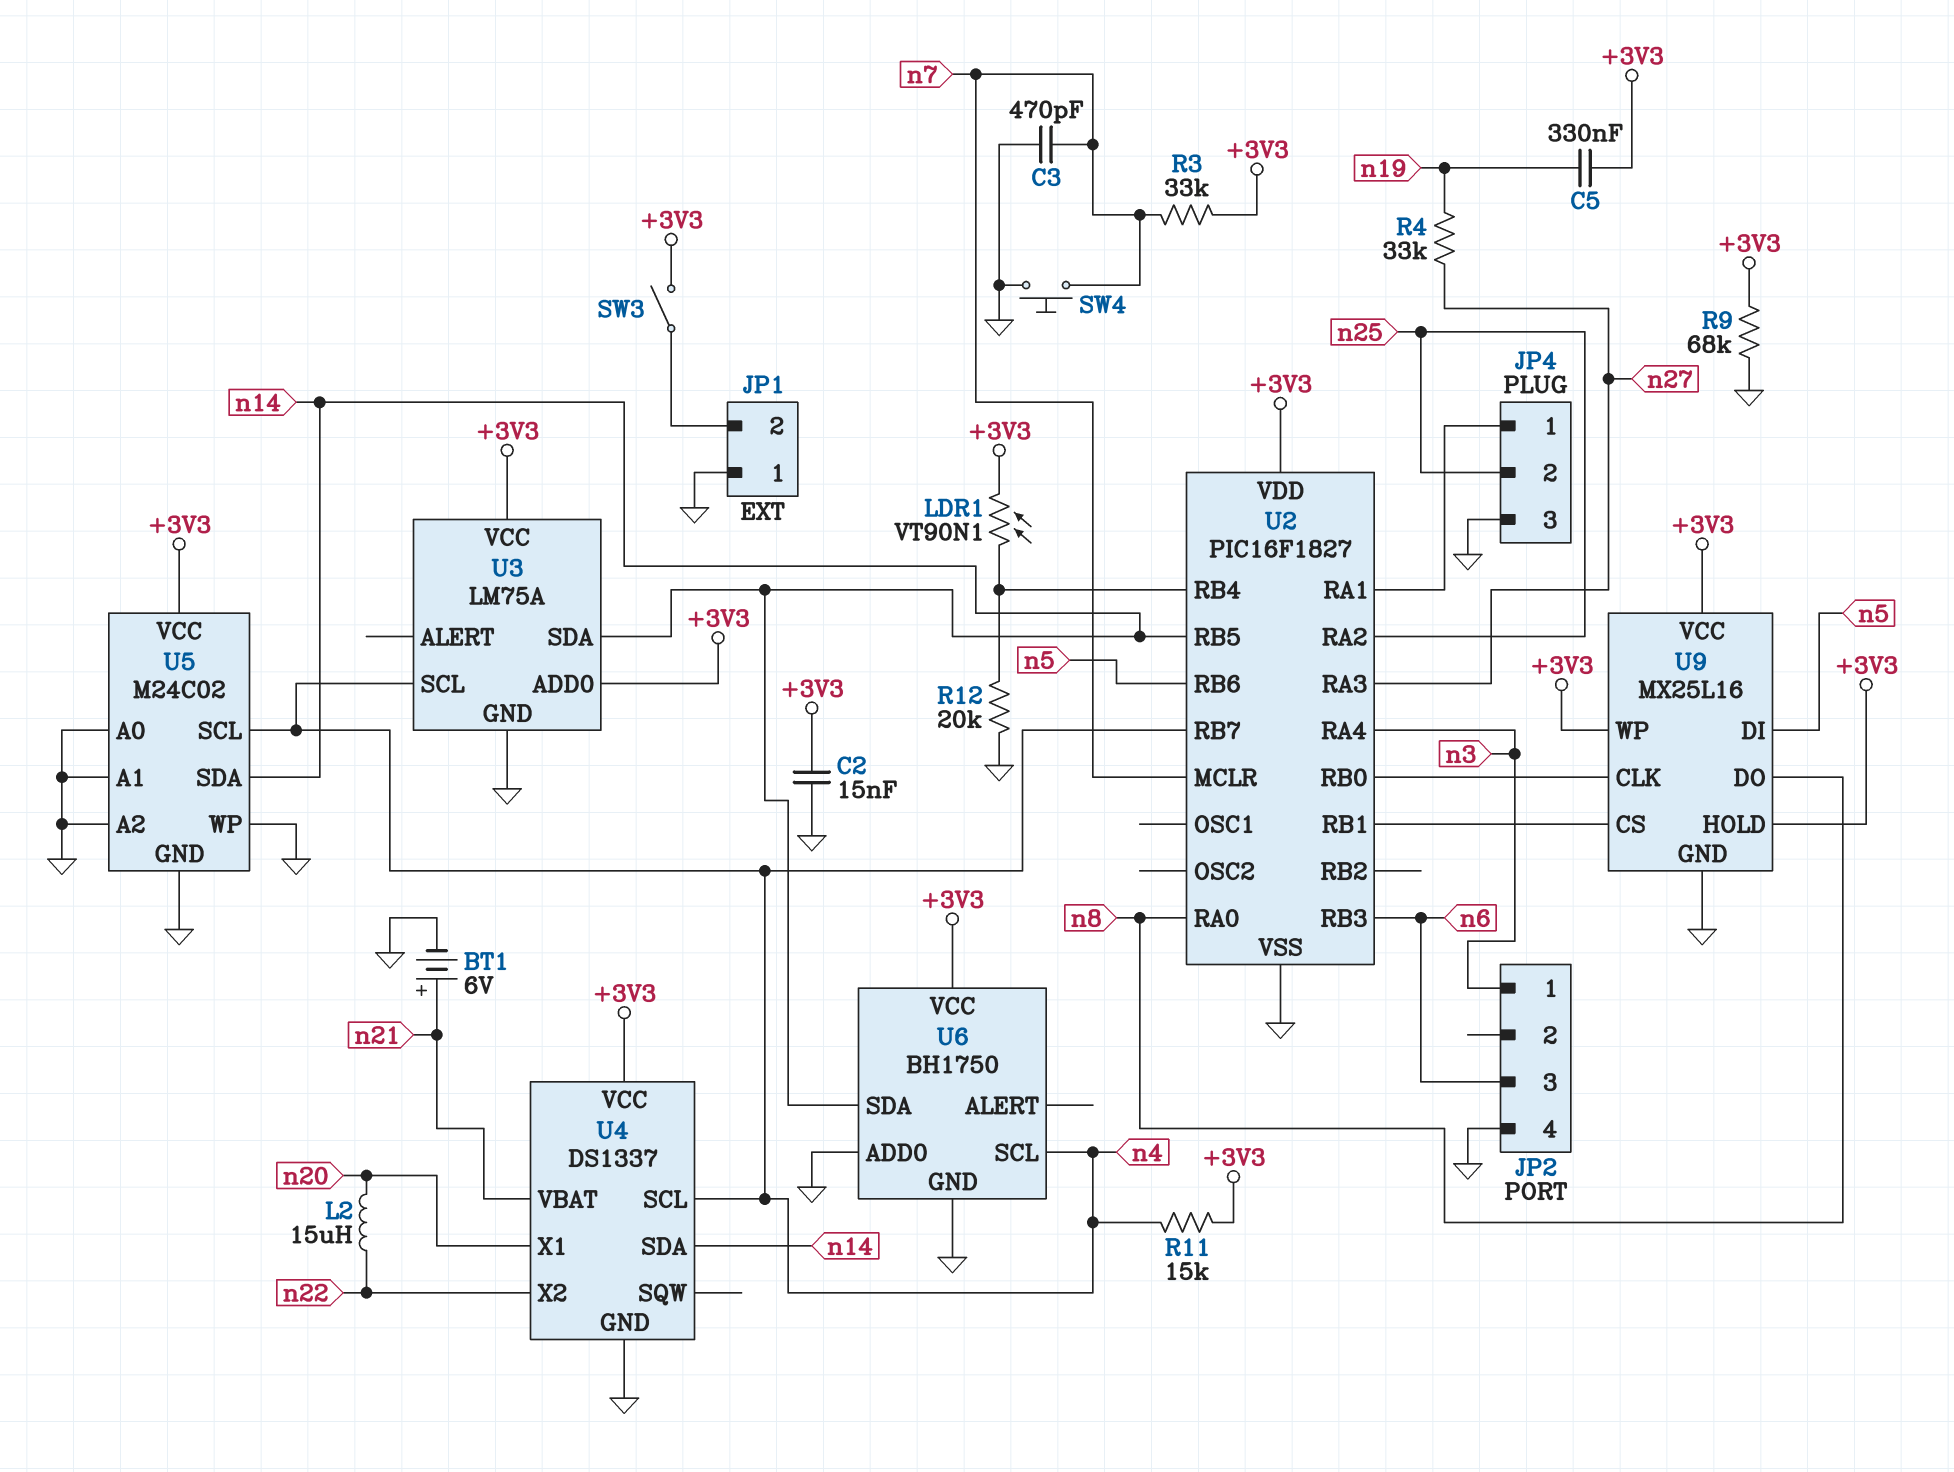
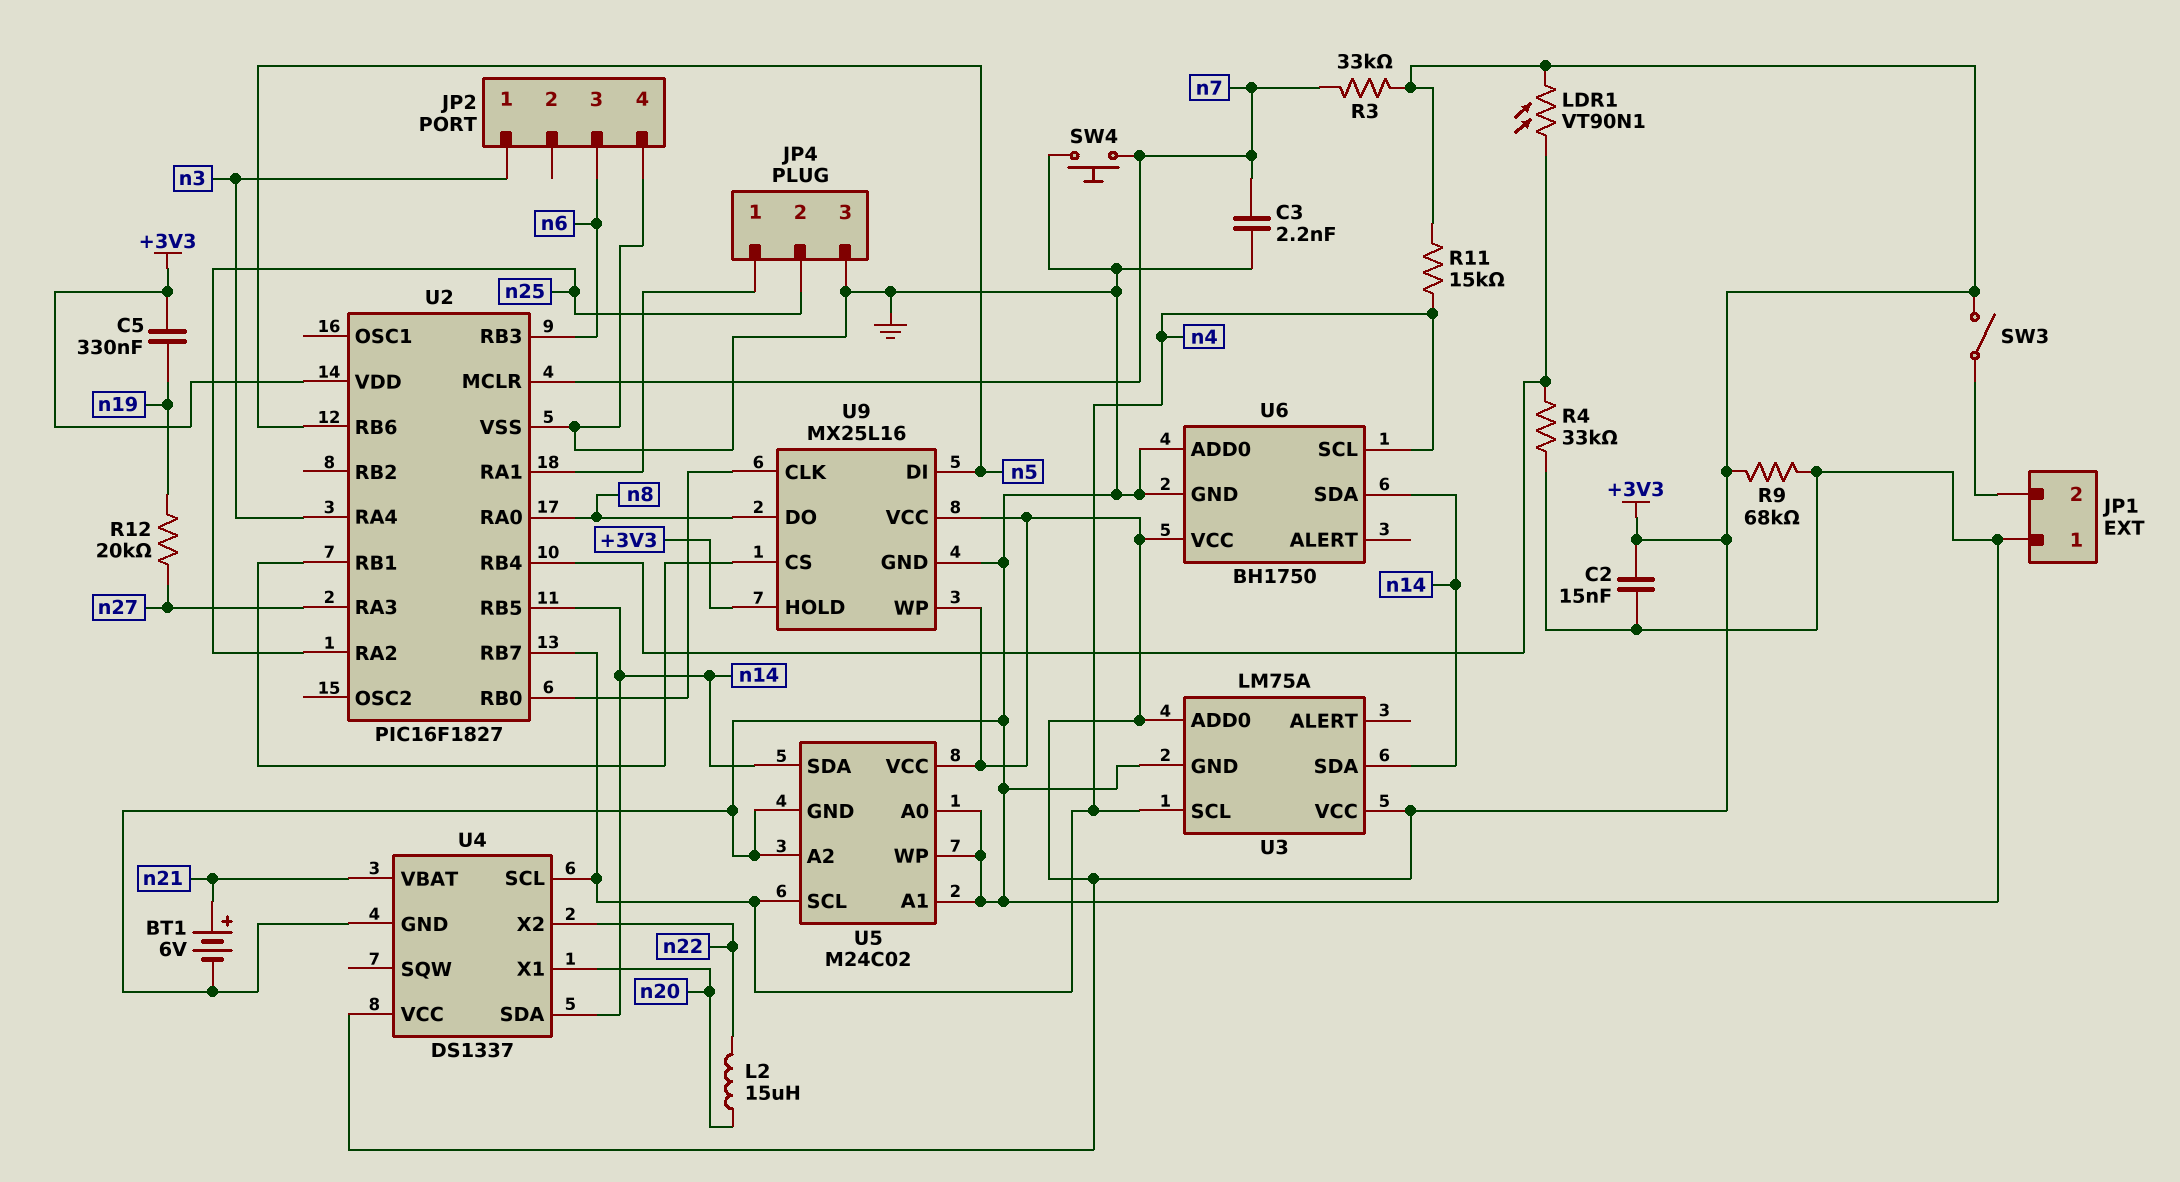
C3: 470pF (GND, n7) -> 2.2nF (GND, n7)
R4: 33k (n19, n27) -> 33k (GND, U2/RB4)
R12: 20k (GND, U2/RB4) -> 20k (n19, n27)

